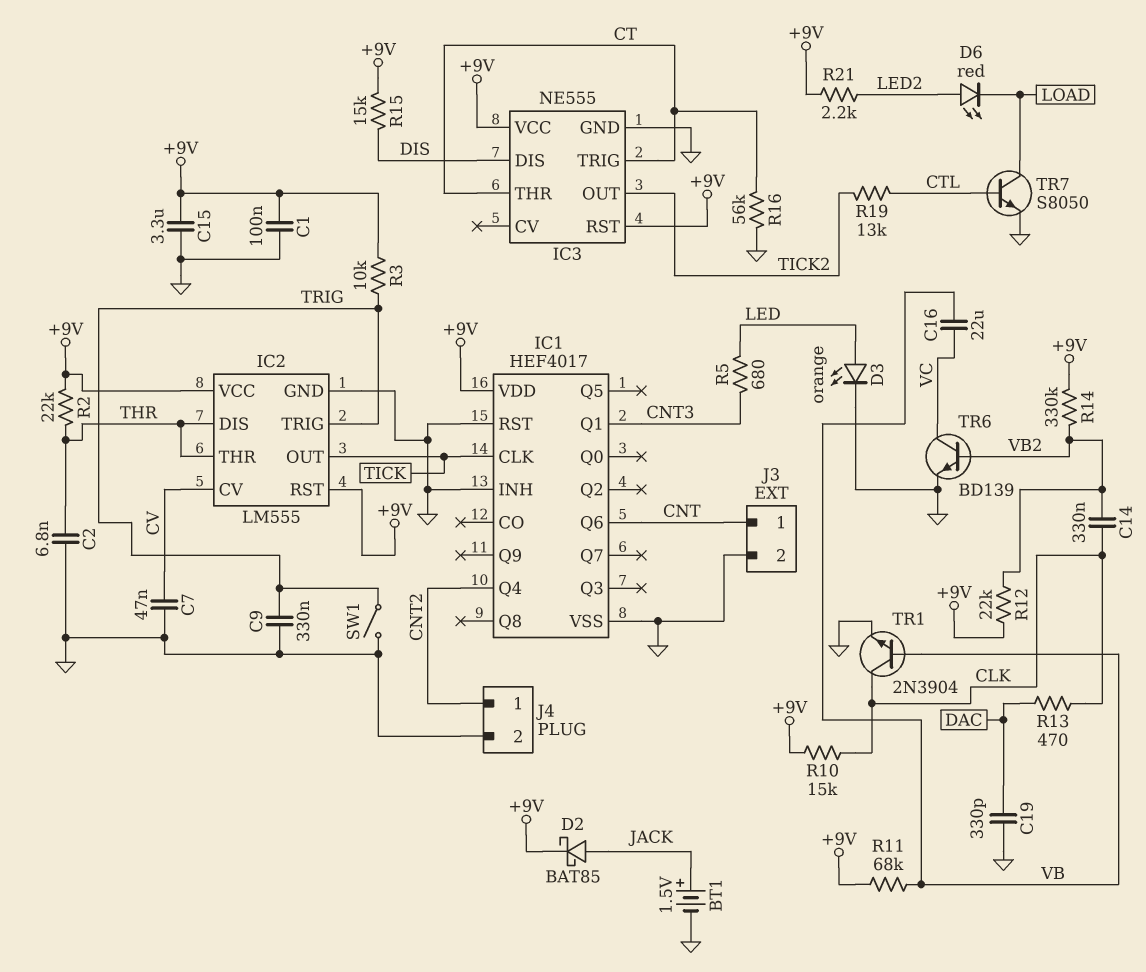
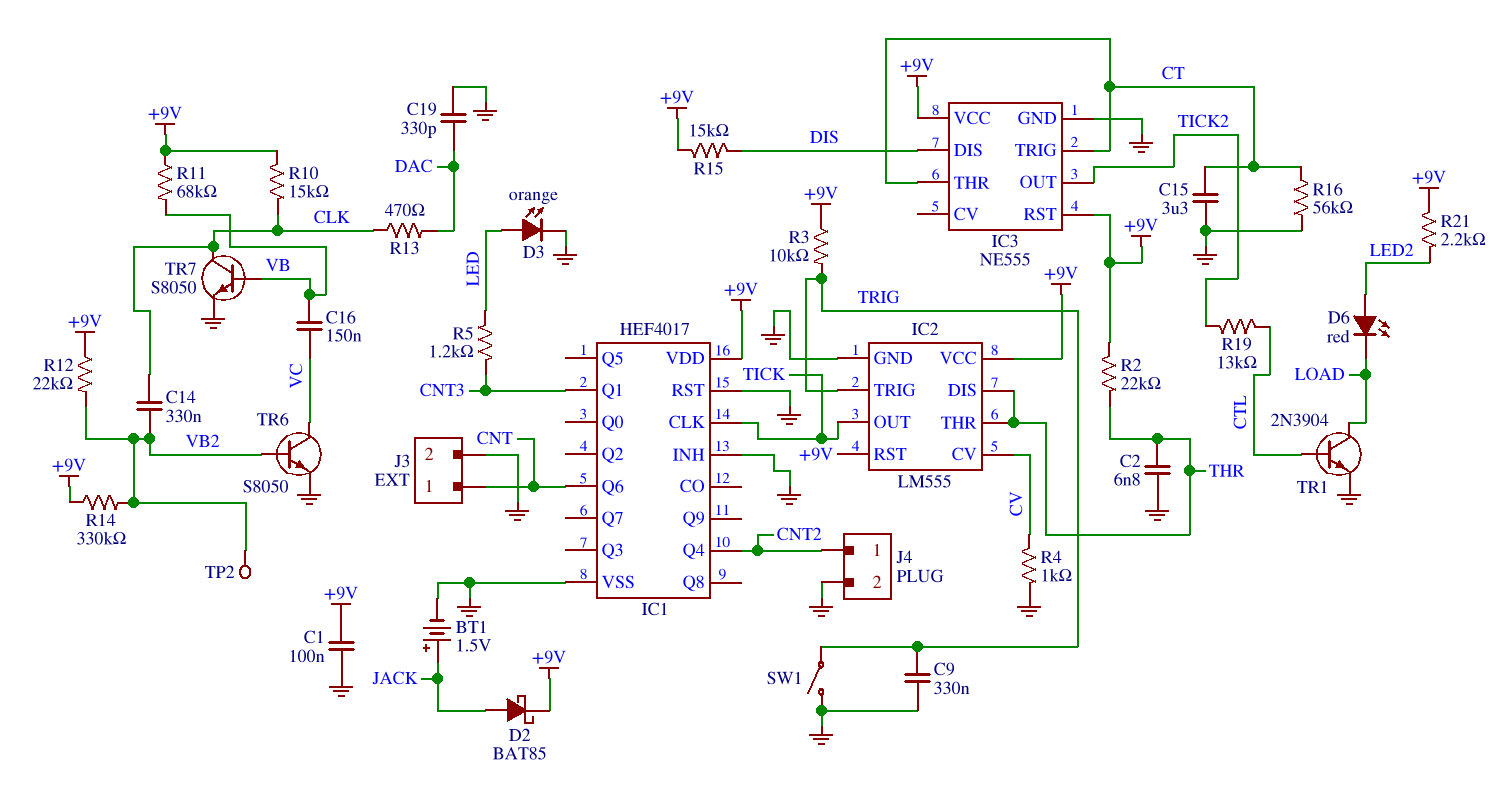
C7: 47nF (CV, GND) -> none
C15: 3.3uF (+9V, GND) -> 3.3uF (CT, GND)
C16: 22uF (VB, VC) -> 150nF (VB, VC)
R4: none -> 1k (CV, GND)
R5: 680 (CNT3, LED) -> 1.2k (CNT3, LED)
TP2: none -> test point (VB2)
TR1: NPN 2N3904 (B VB, C CLK, E GND) -> NPN 2N3904 (B CTL, C LOAD, E GND)
TR6: NPN BD139 (B VB2, C VC, E GND) -> NPN S8050 (B VB2, C VC, E GND)
TR7: NPN S8050 (B CTL, C LOAD, E GND) -> NPN S8050 (B VB, C CLK, E GND)

